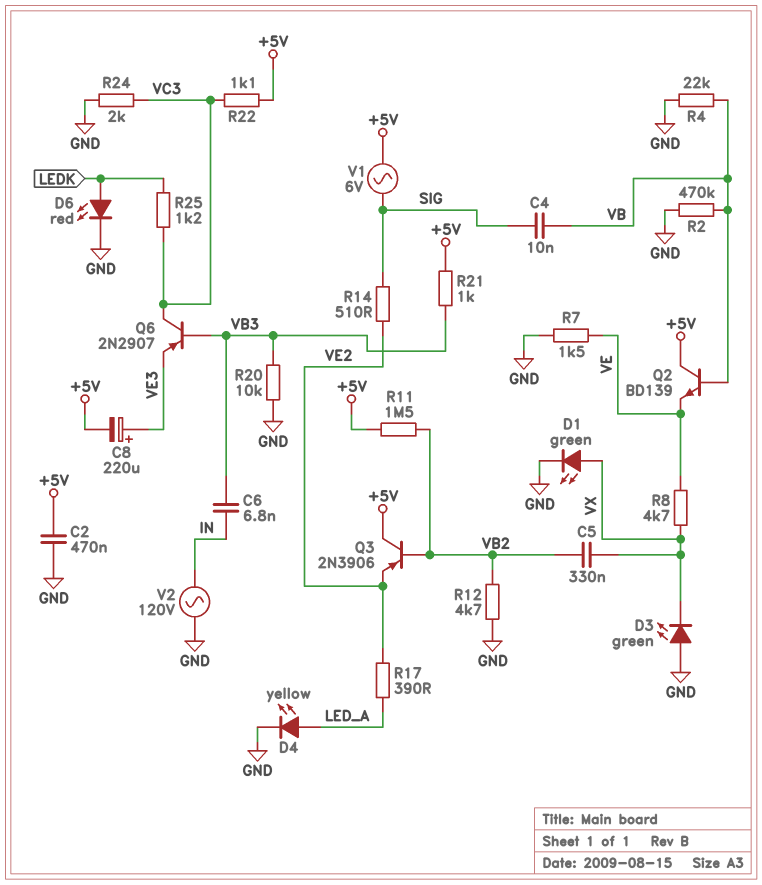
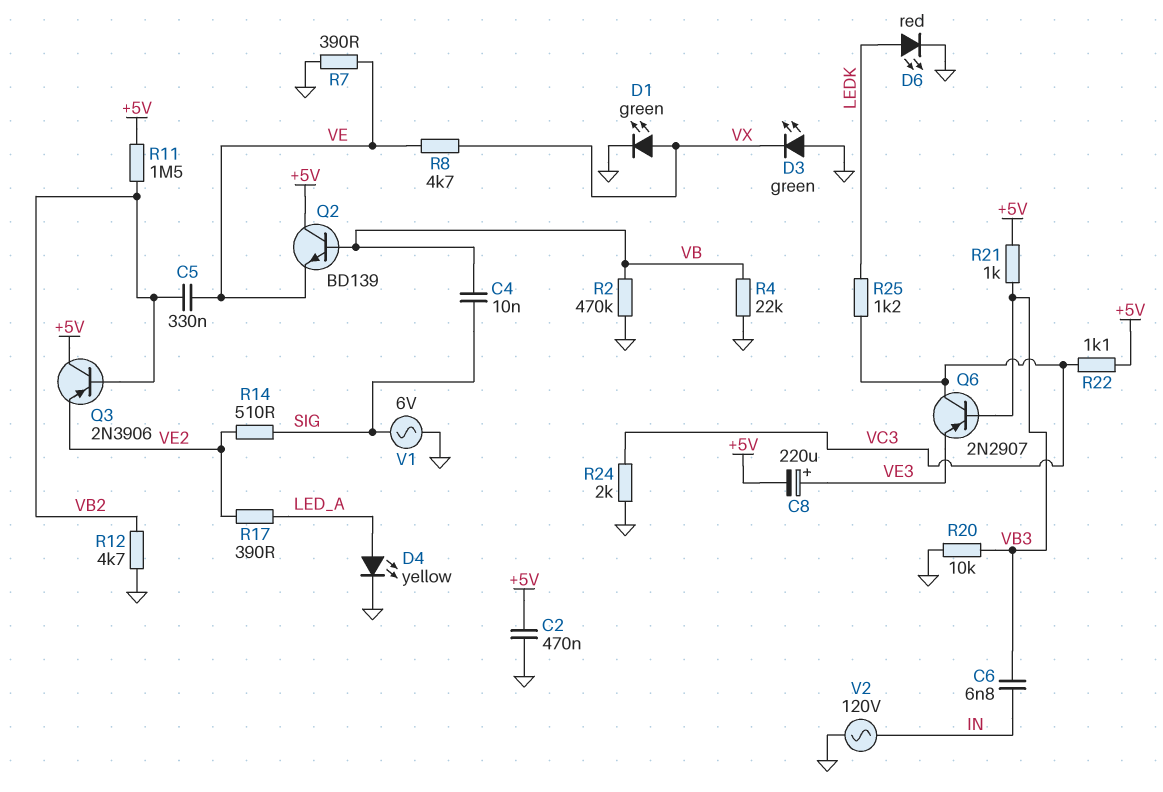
C5: 330nF (VB2, VX) -> 330nF (VB2, VE)
R7: 1.5k (GND, VE) -> 390 (GND, VE)
V1: AC 6V (+5V, SIG) -> AC 6V (GND, SIG)

